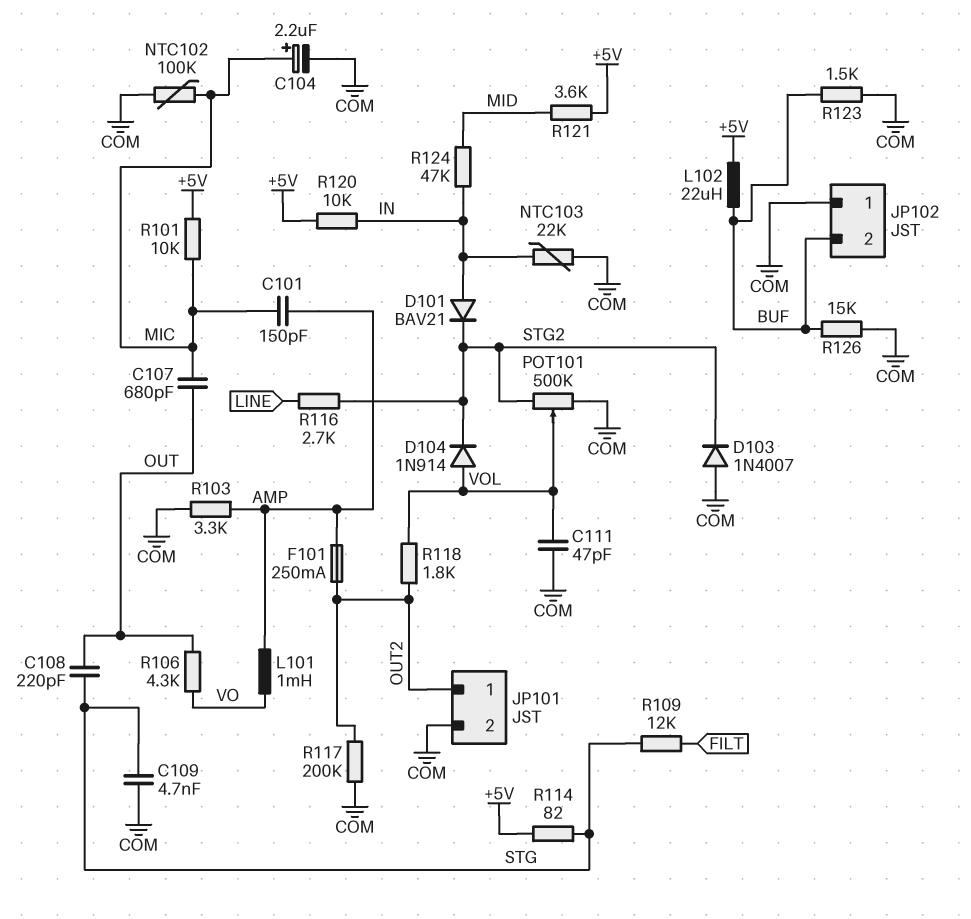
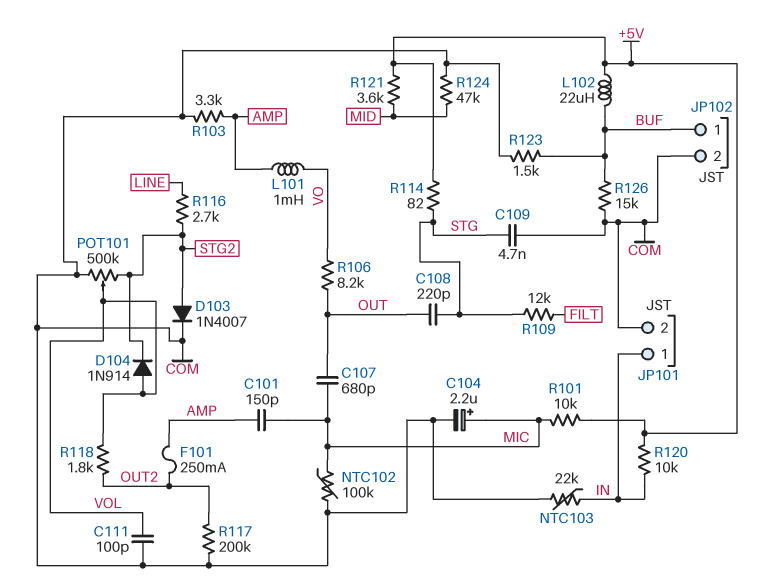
C111: 47pF (COM, VOL) -> 100pF (COM, VOL)
D101: diode BAV21 (A IN, K STG2) -> none
D103: diode 1N4007 (A COM, K STG2) -> diode 1N4007 (A STG2, K COM)
JP101 pin 1: OUT2 -> IN
JP102 pin 1: COM -> BUF
JP102 pin 2: BUF -> COM
R106: 4.3k (OUT, VO) -> 8.2k (OUT, VO)
R124: 47k (IN, MID) -> 47k (COM, MID)

